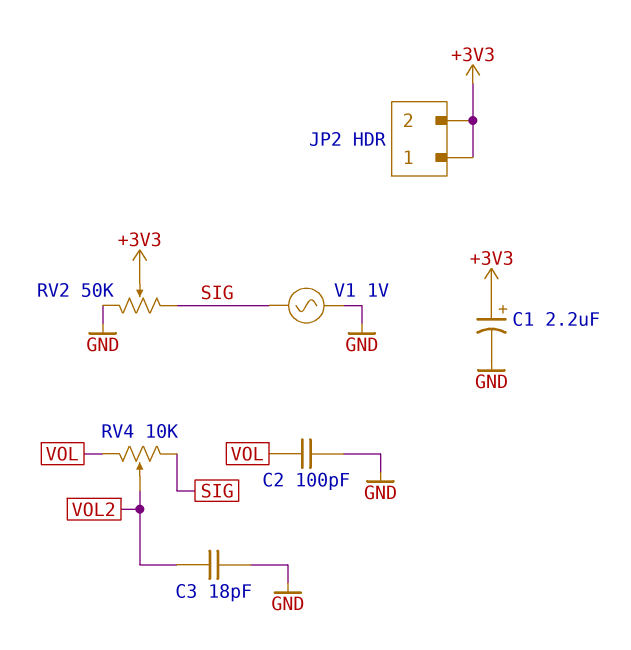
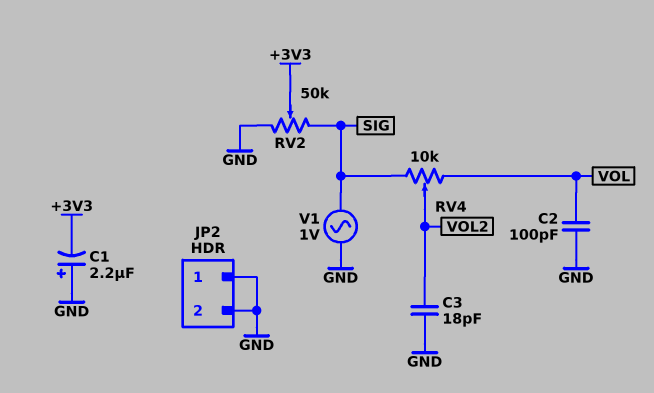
C1: 2.2uF (plus +3V3, minus GND) -> 2.2uF (plus GND, minus +3V3)
JP2 pin 1: +3V3 -> GND
JP2 pin 2: +3V3 -> GND

